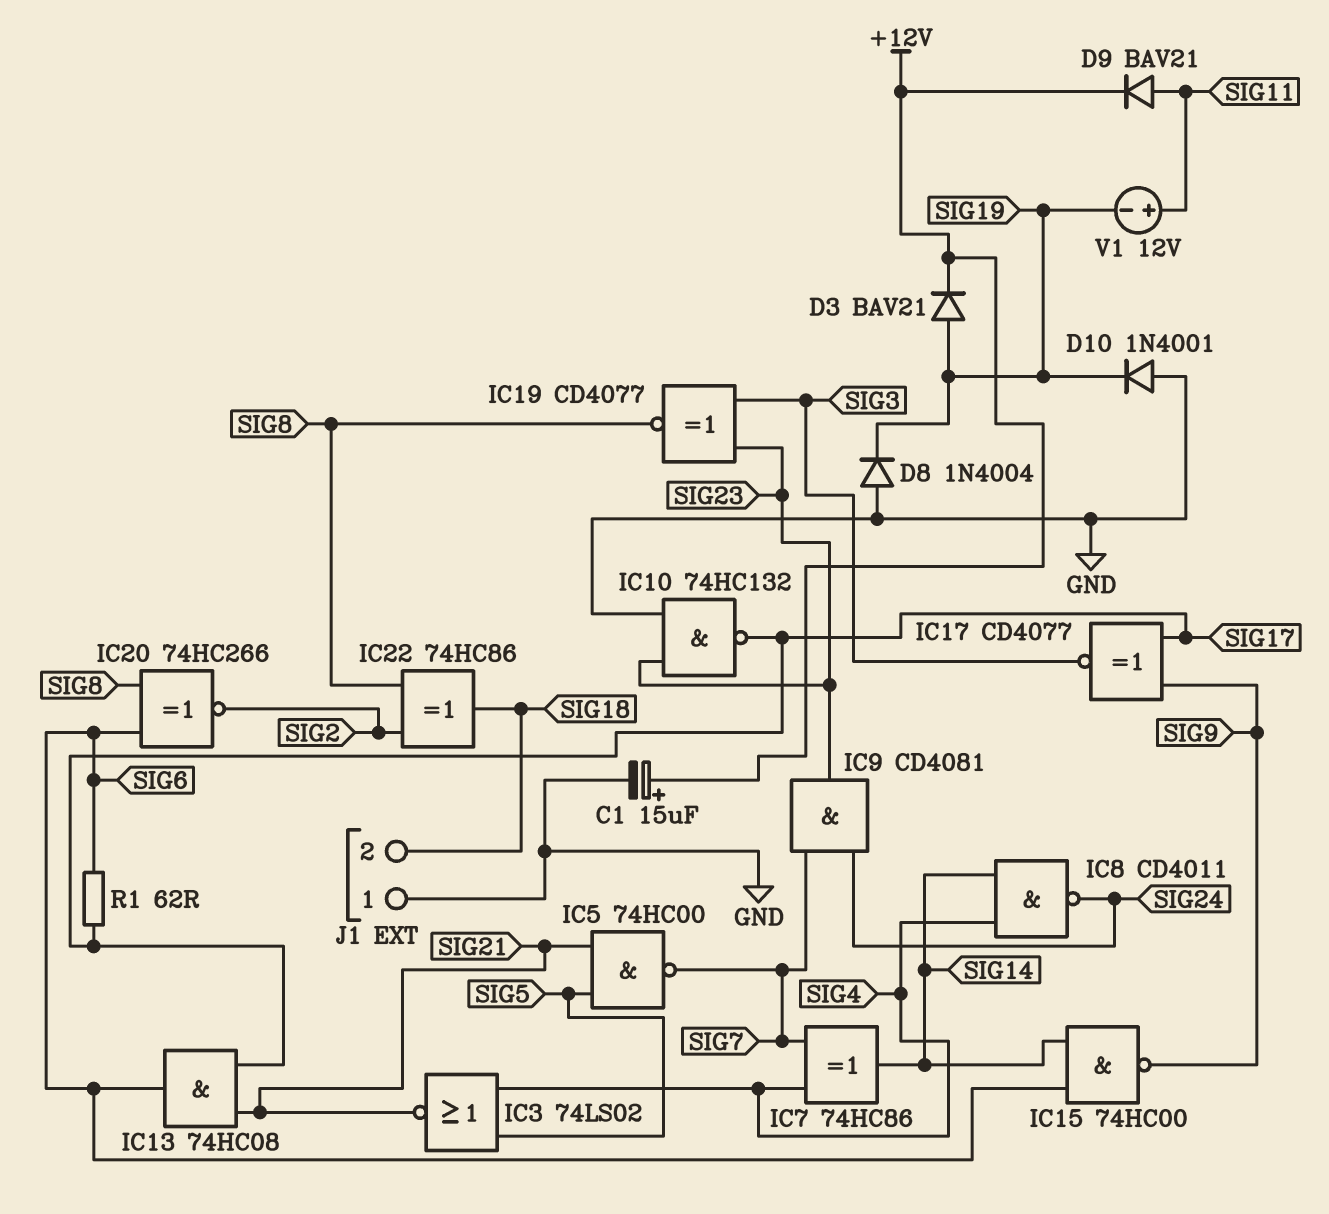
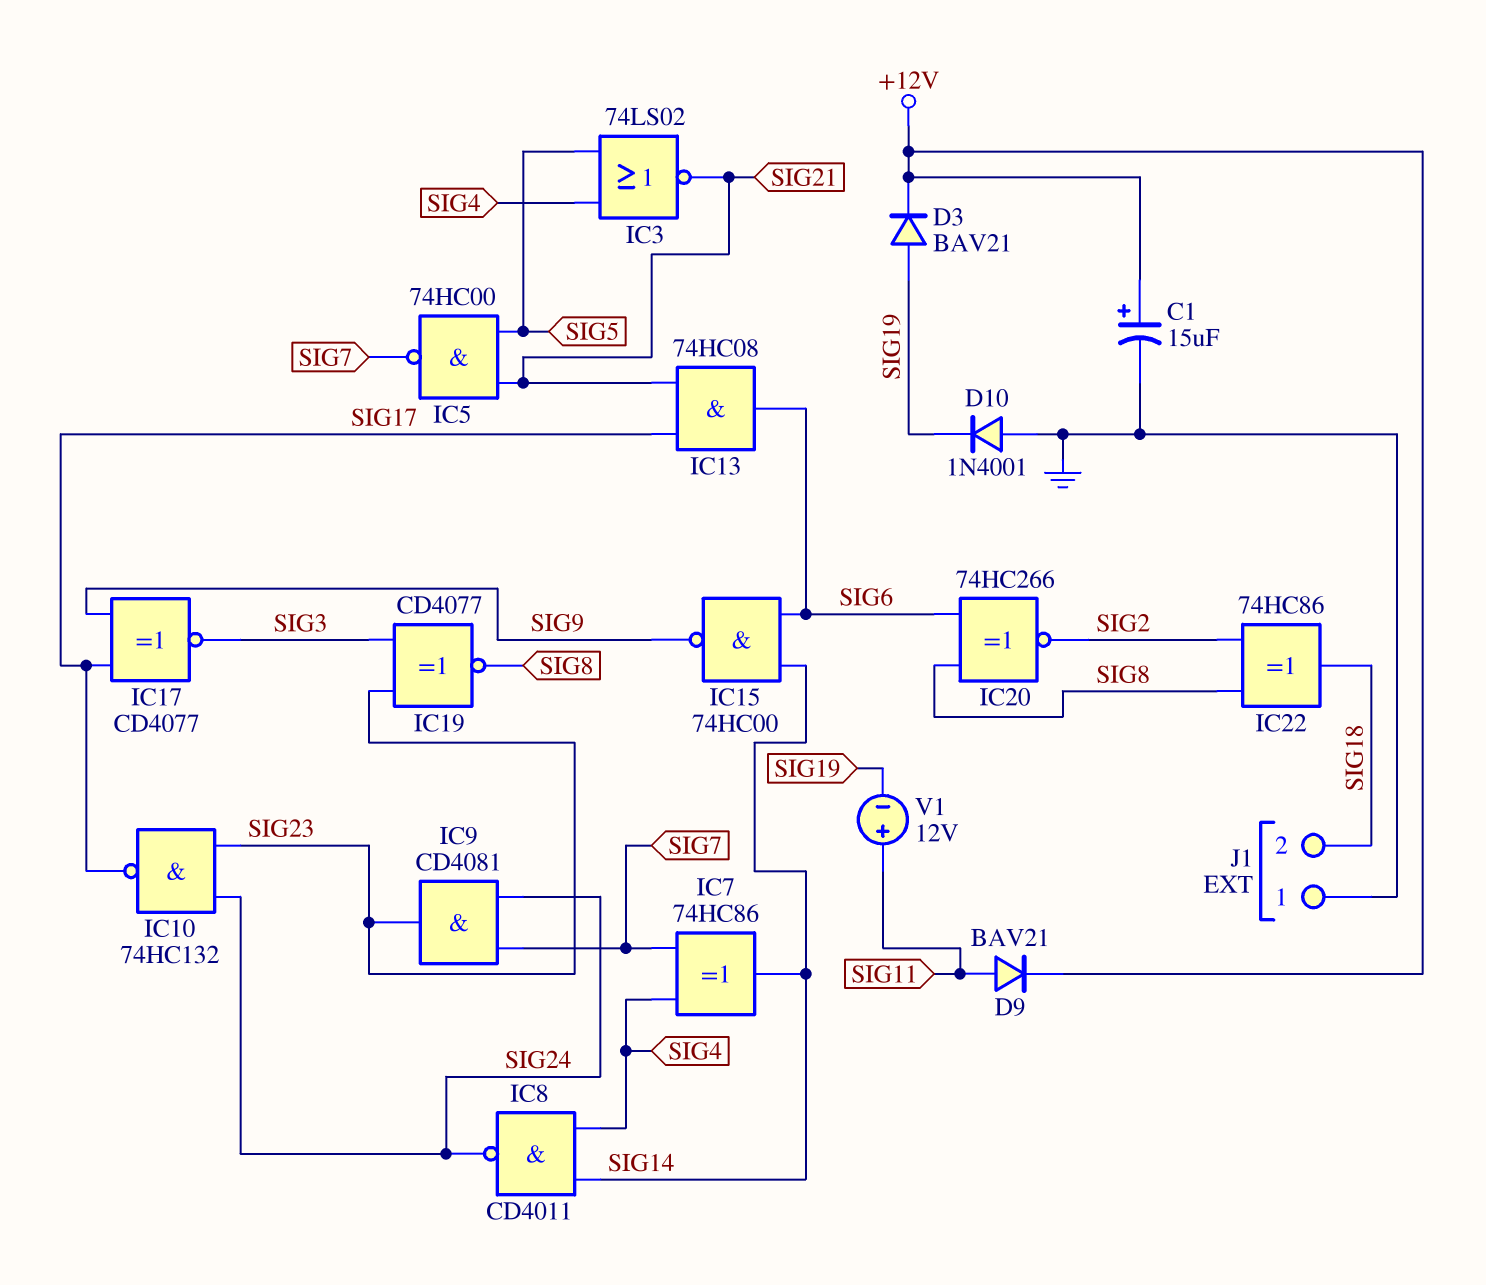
D8: diode 1N4004 (A GND, K SIG19) -> none
IC10: NAND 74HC132 (in GND, in SIG23, out SIG17) -> NAND 74HC132 (in SIG23, in SIG24, out SIG17)
R1: 62 (SIG6, SIG17) -> none

